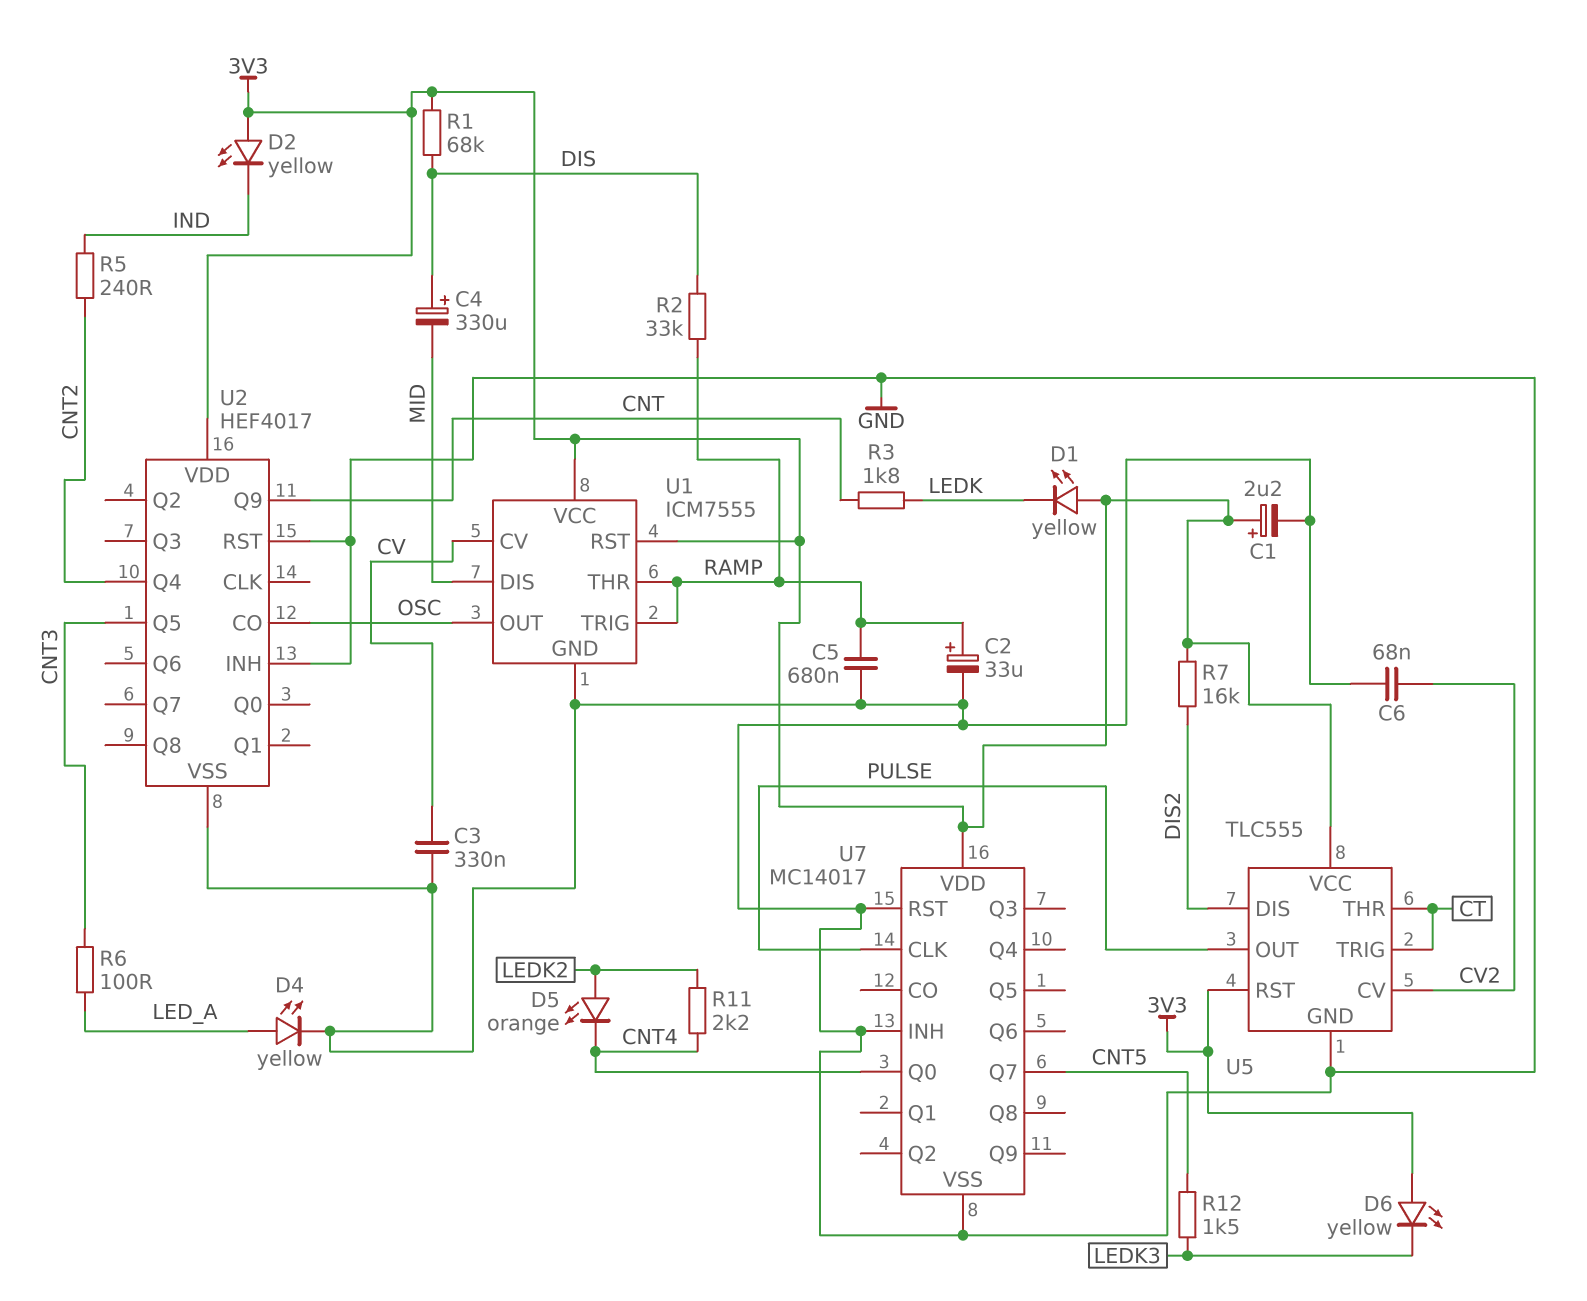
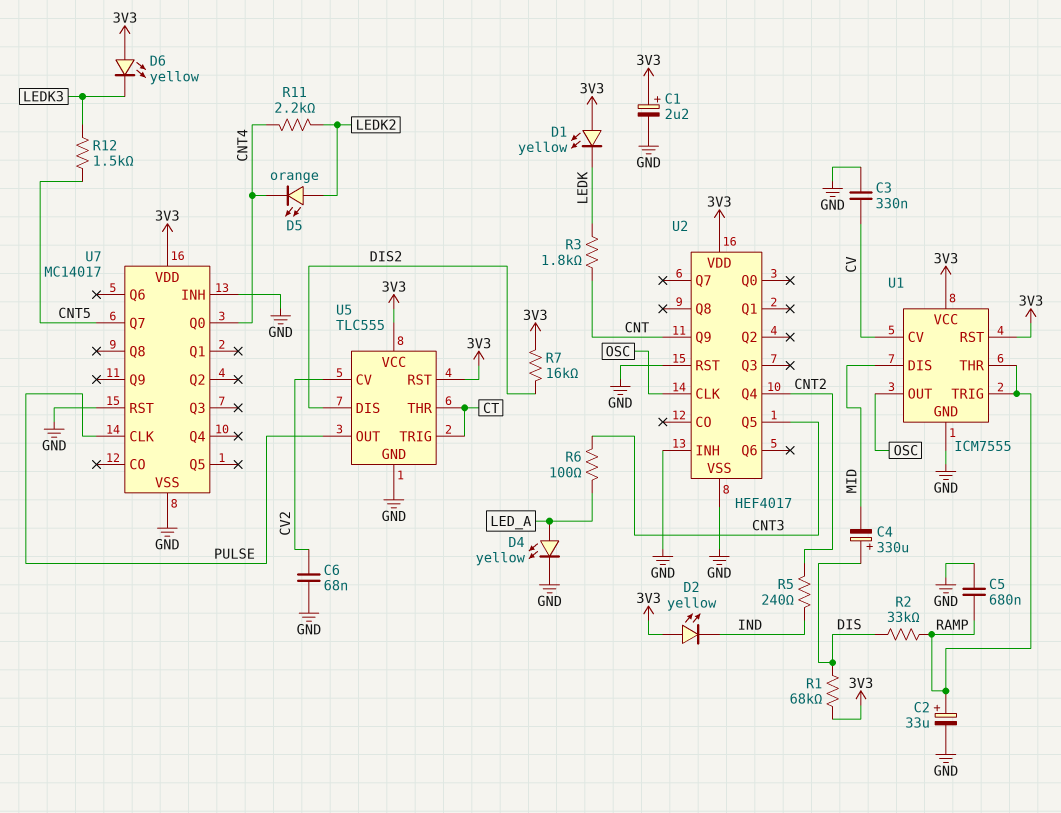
U2 pin CLK: none -> OSC
U2 pin CO: OSC -> none

